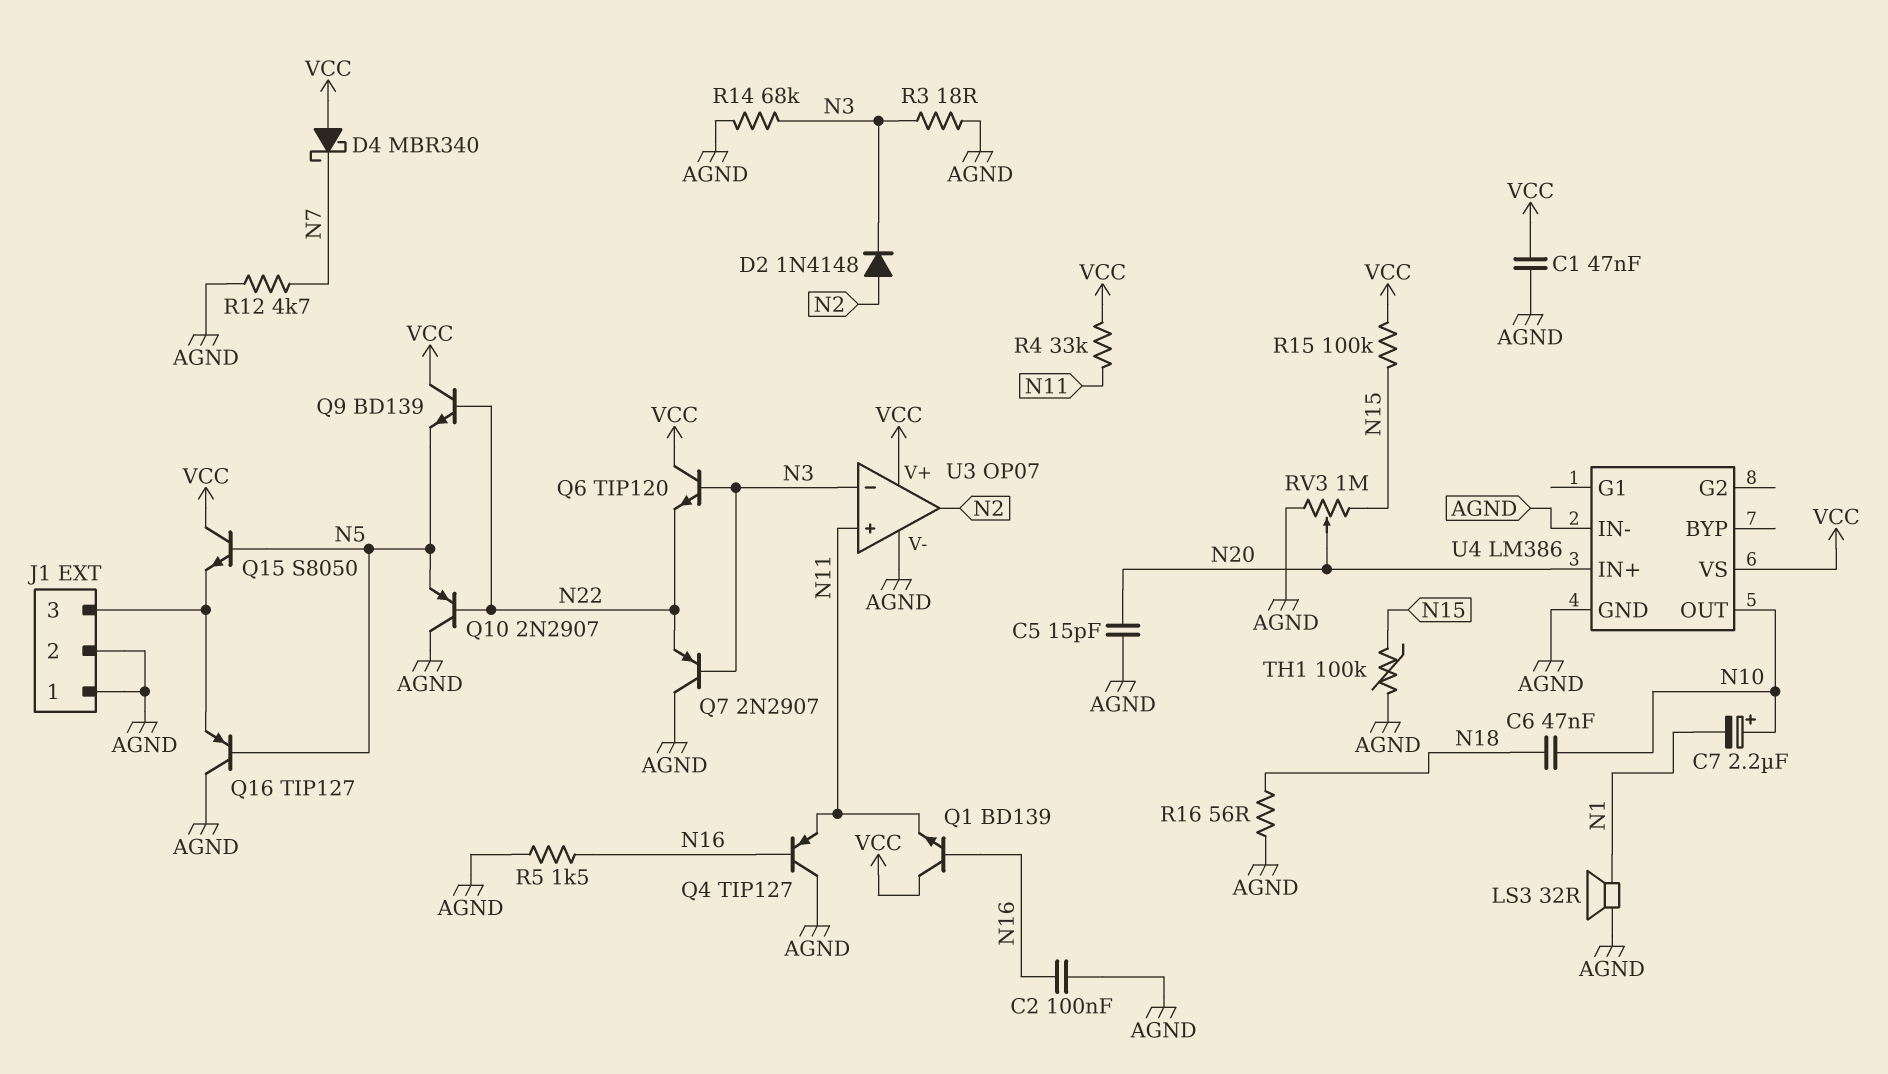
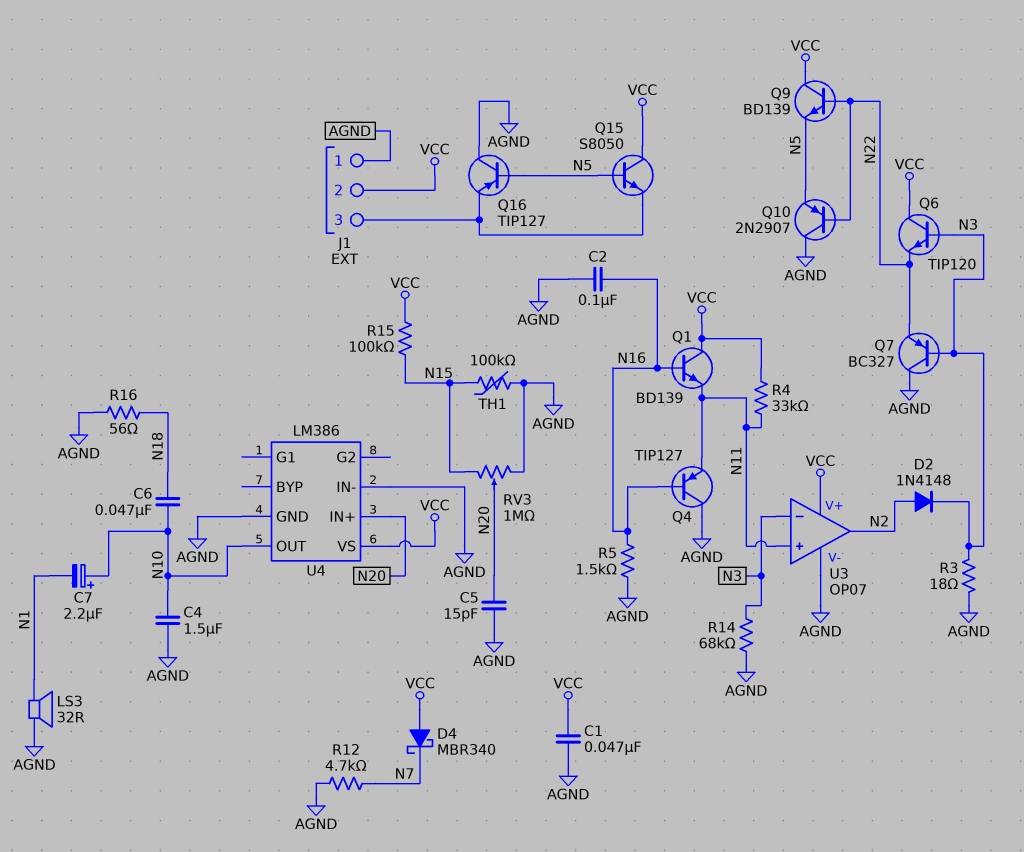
C4: none -> 1.5uF (AGND, N10)
J1 pin 2: AGND -> VCC
Q7: PNP 2N2907 (B N3, C AGND, E N22) -> PNP BC327 (B N3, C AGND, E N22)

